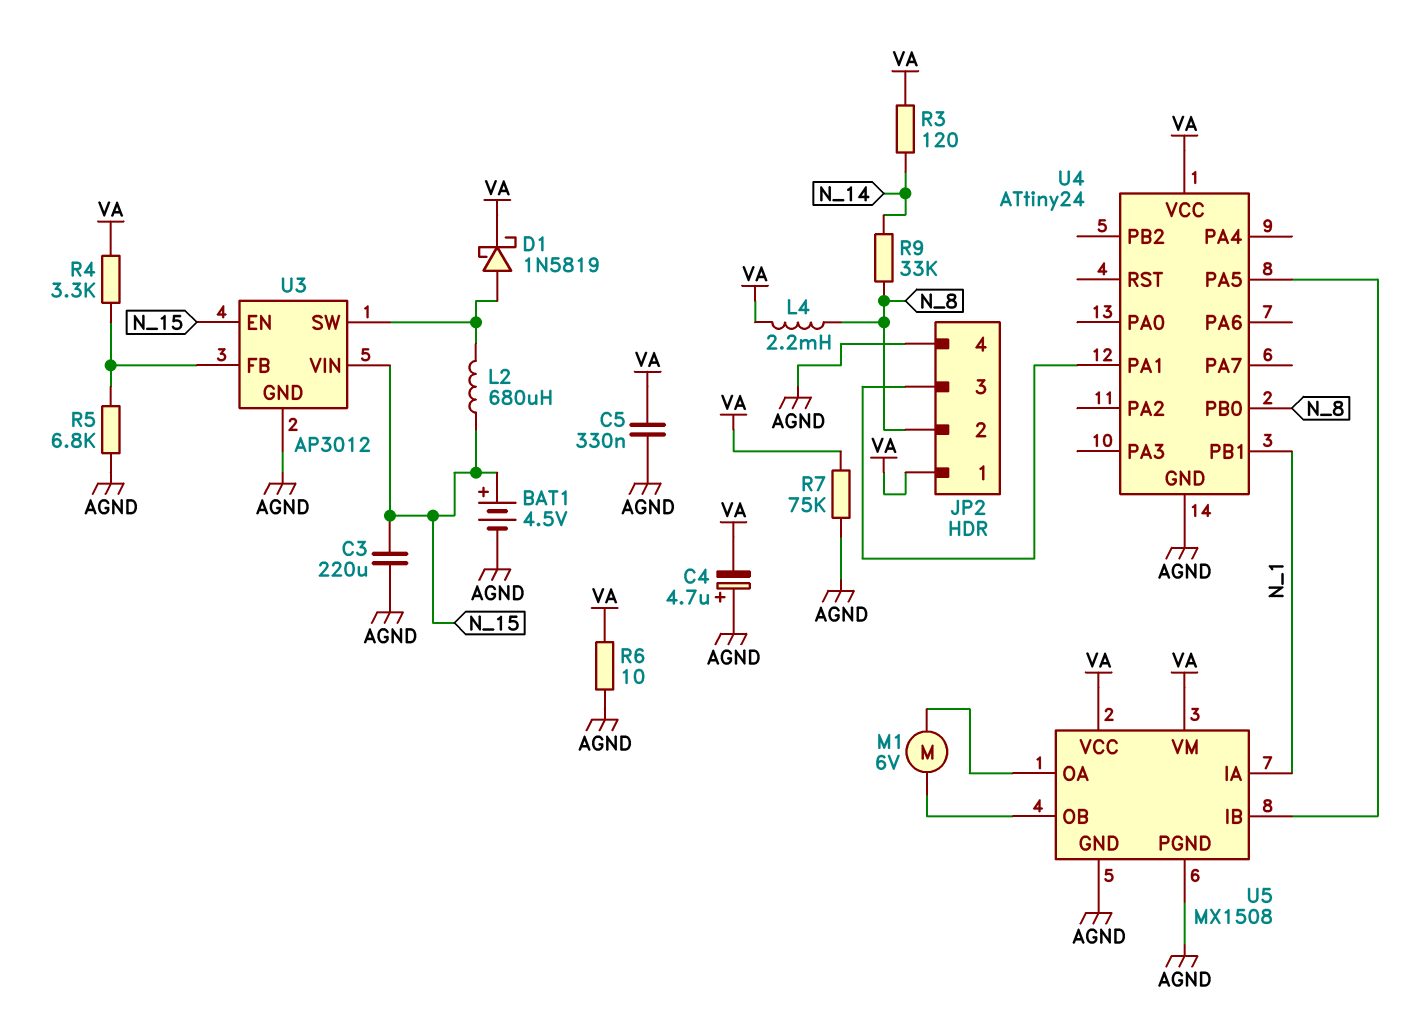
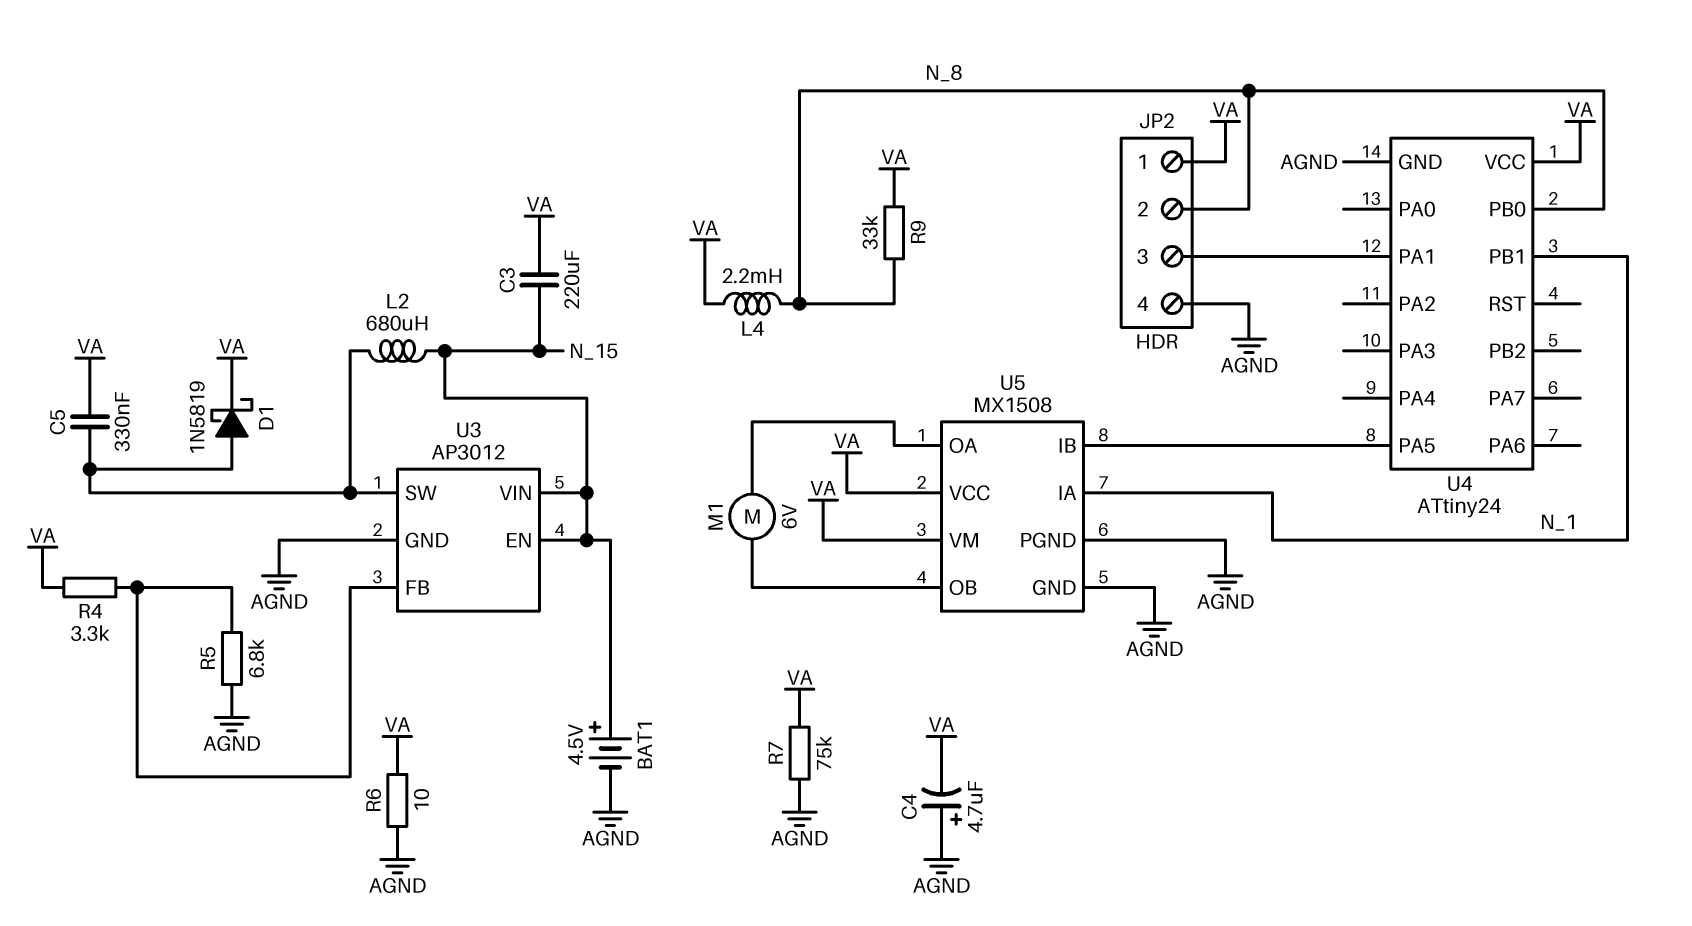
C3: 220uF (AGND, N_15) -> 220uF (N_15, VA)
C5: 330nF (AGND, VA) -> 330nF (U3/SW, VA)
R3: 120 (N_14, VA) -> none
R9: 33k (N_8, N_14) -> 33k (N_8, VA)

